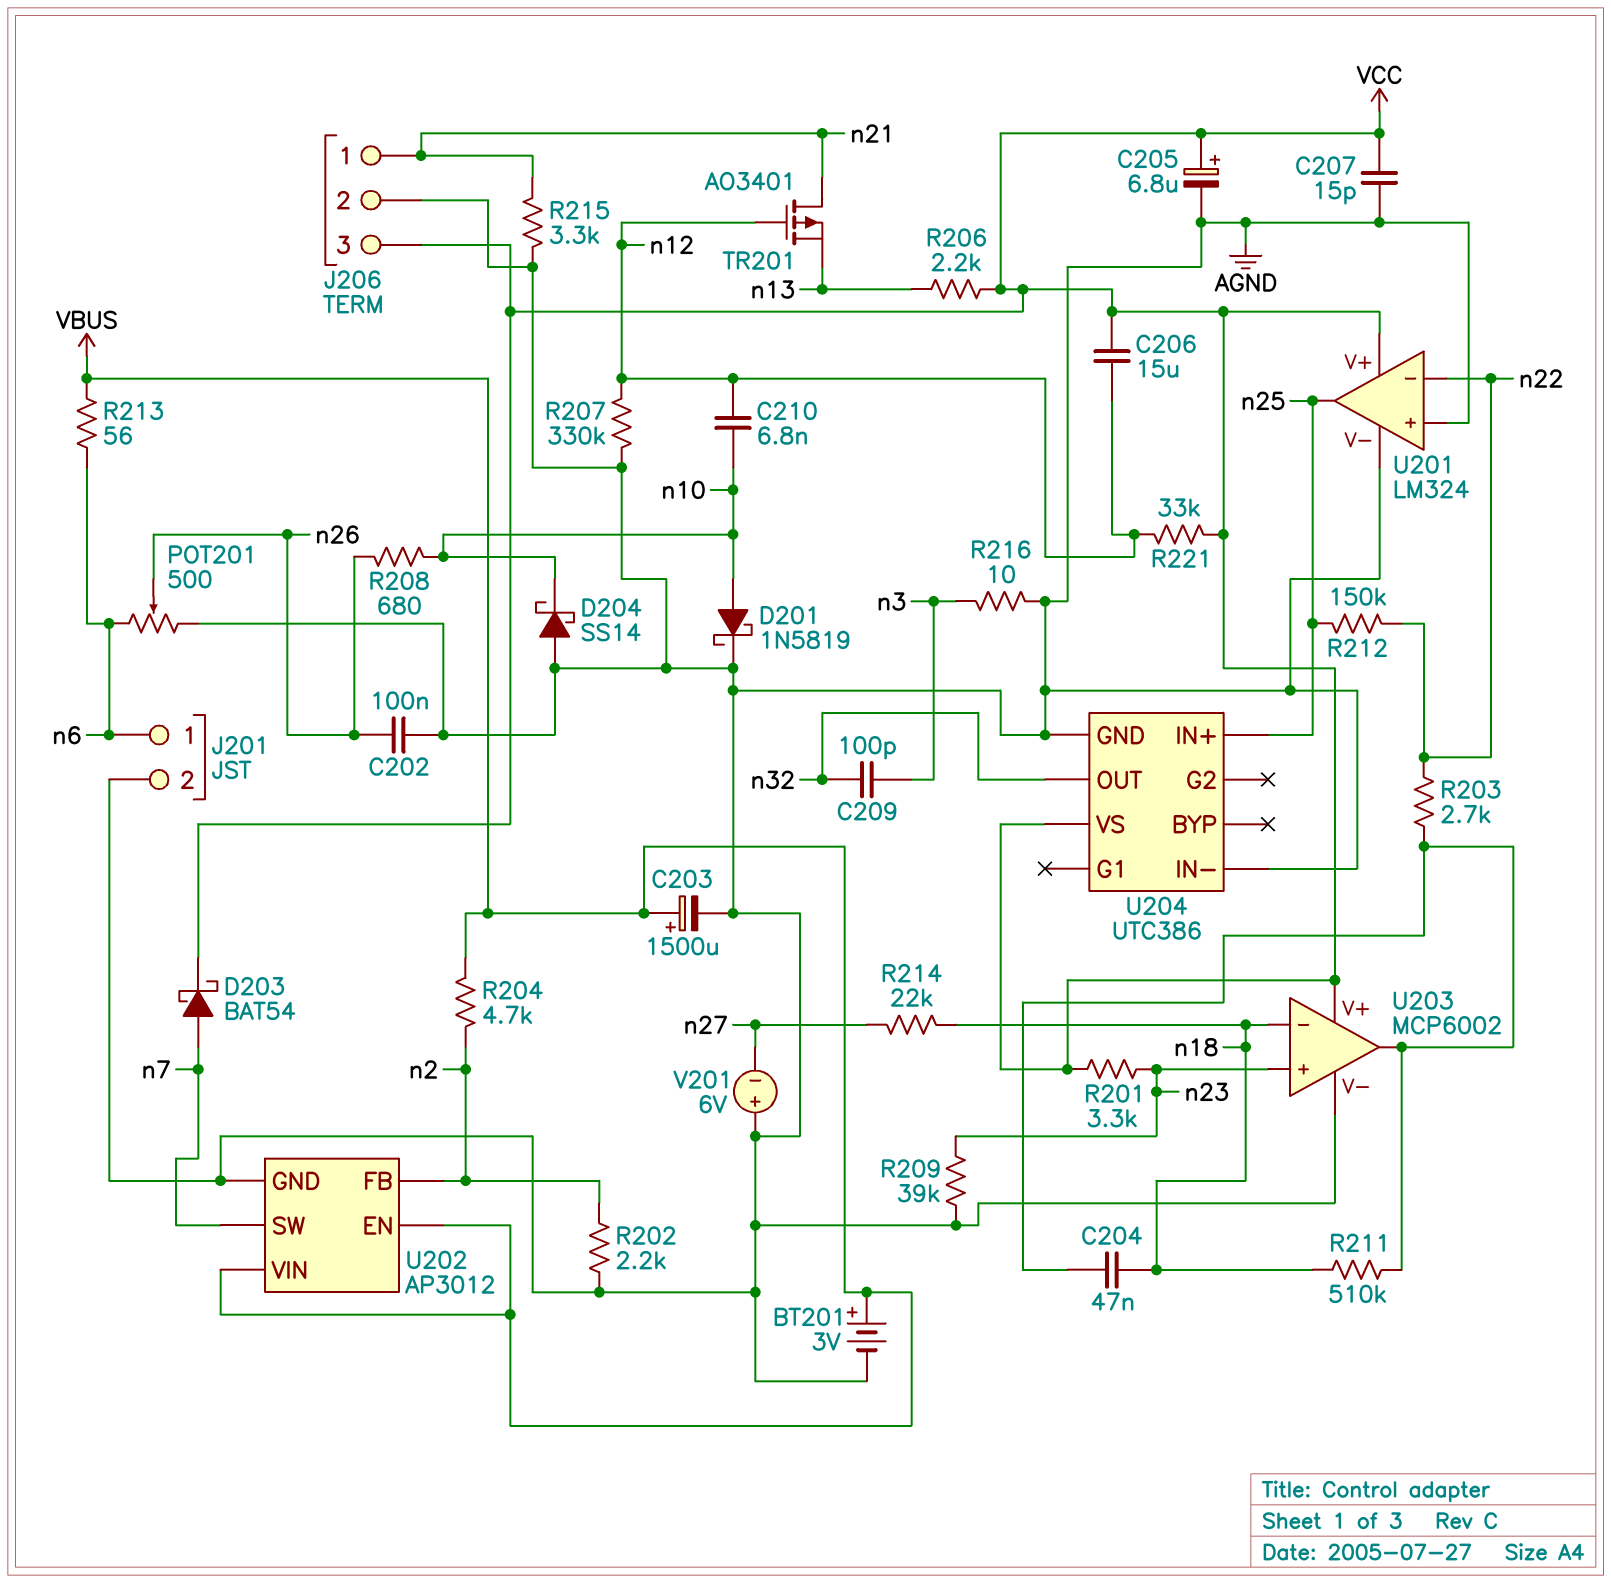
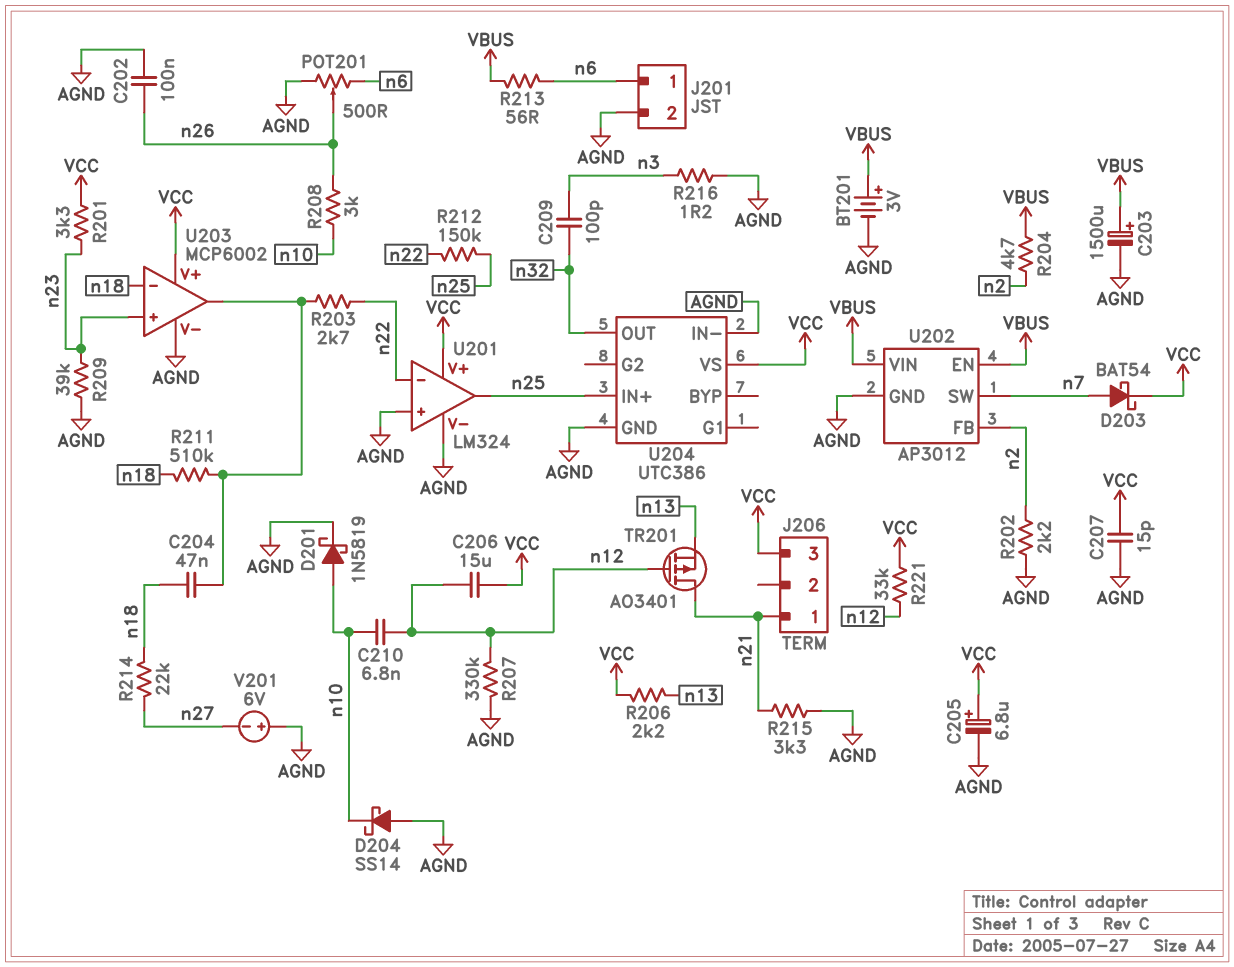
J206 pin 2: AGND -> none
R208: 680 (n10, n26) -> 3k (n10, n26)
R216: 10 (AGND, n3) -> 1.2 (AGND, n3)

